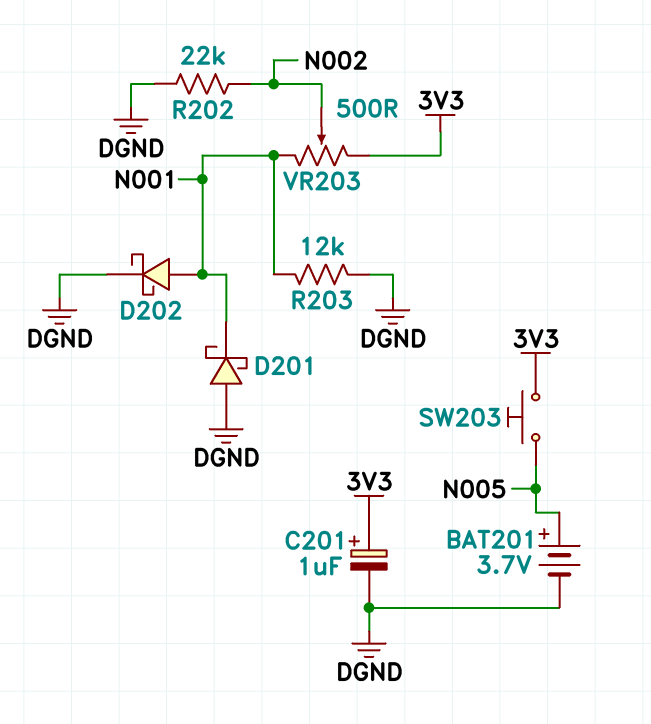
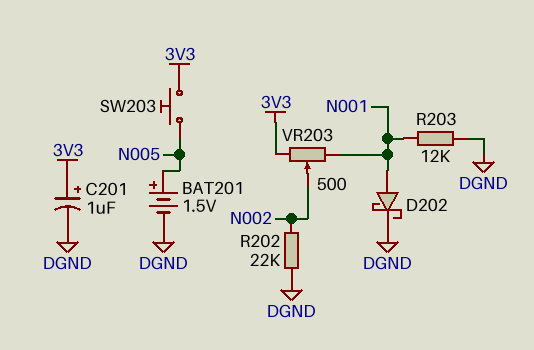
BAT201: 3.7V (plus N005, minus DGND) -> 1.5V (plus N005, minus DGND)
D201: schottky (A DGND, K N001) -> none

